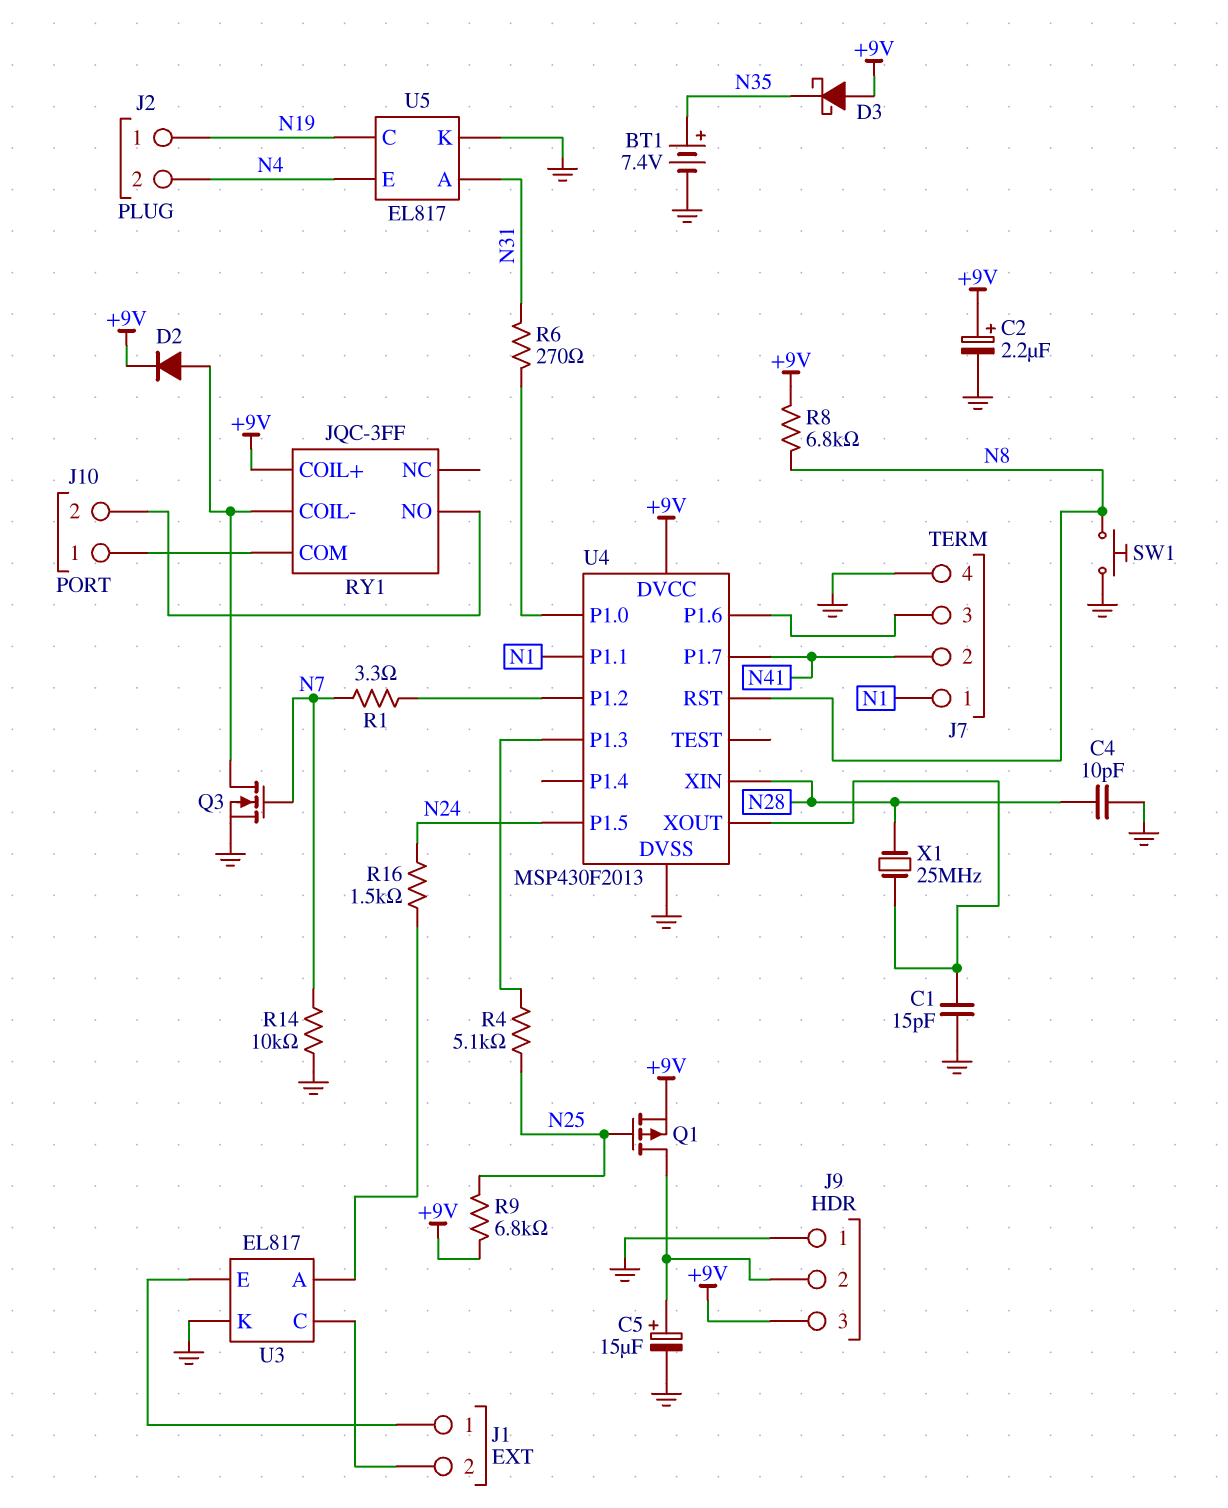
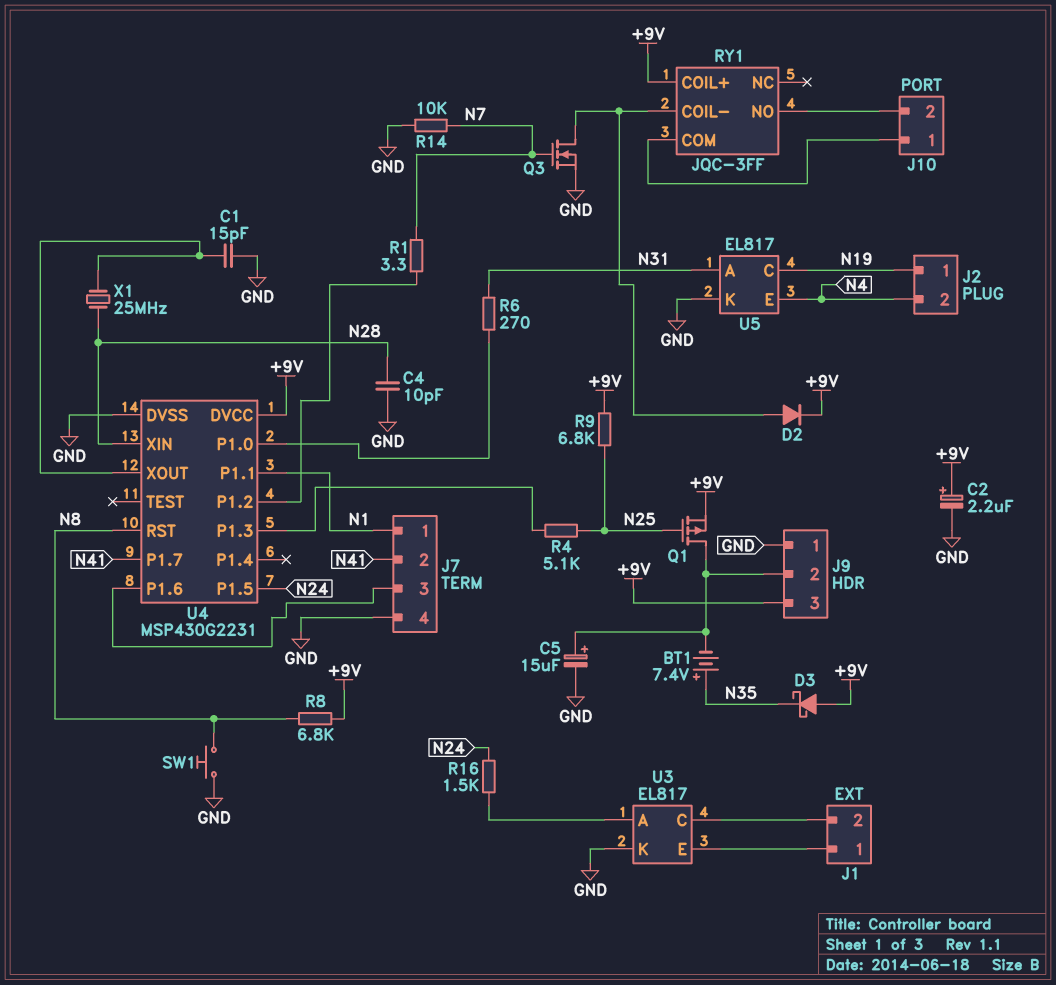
BT1: 7.4V (plus N35, minus GND) -> 7.4V (plus N35, minus J9/2)
U4: MSP430F2013 -> MSP430G2231

